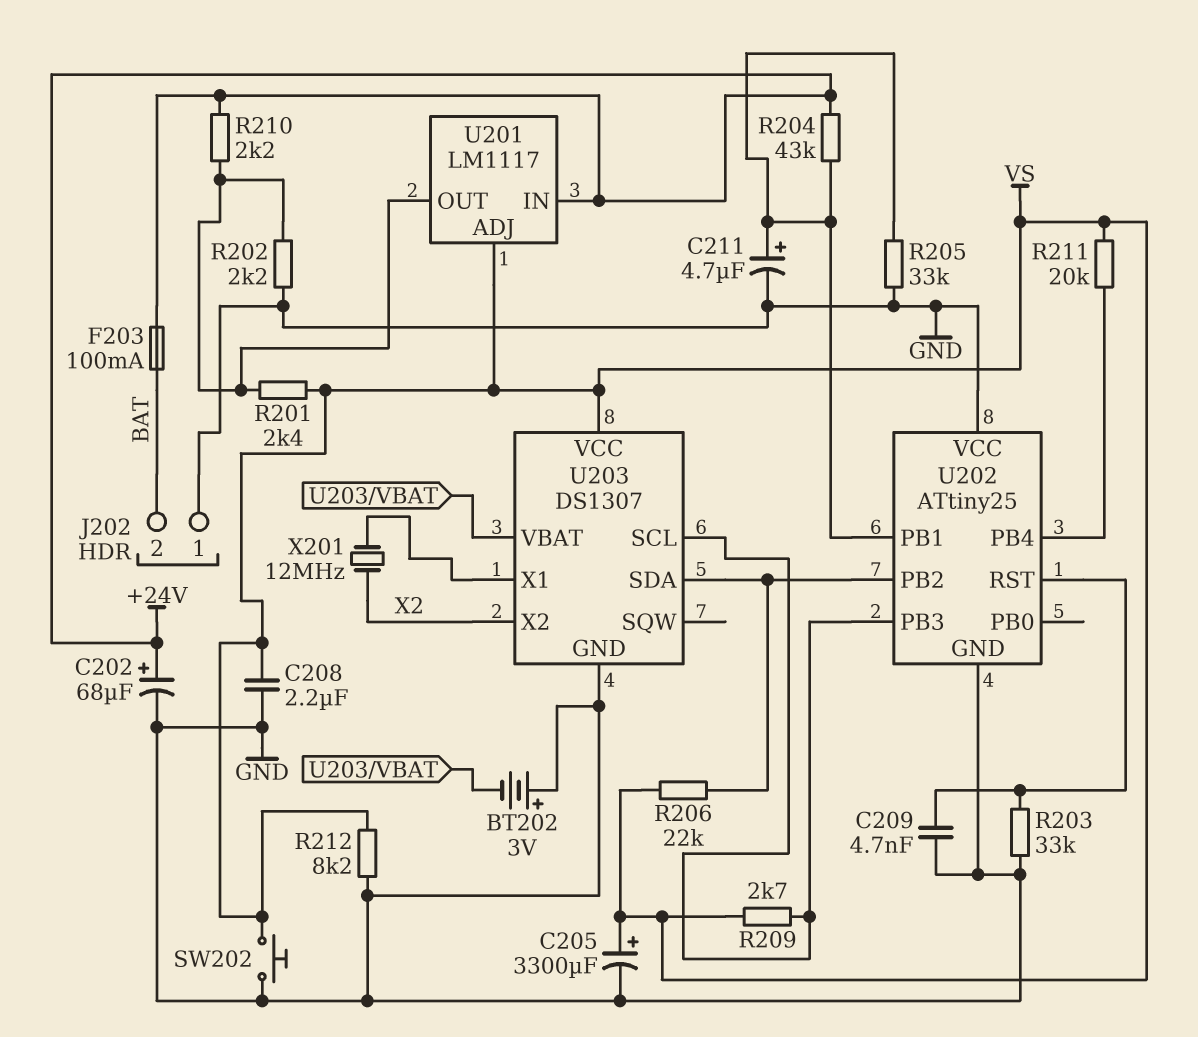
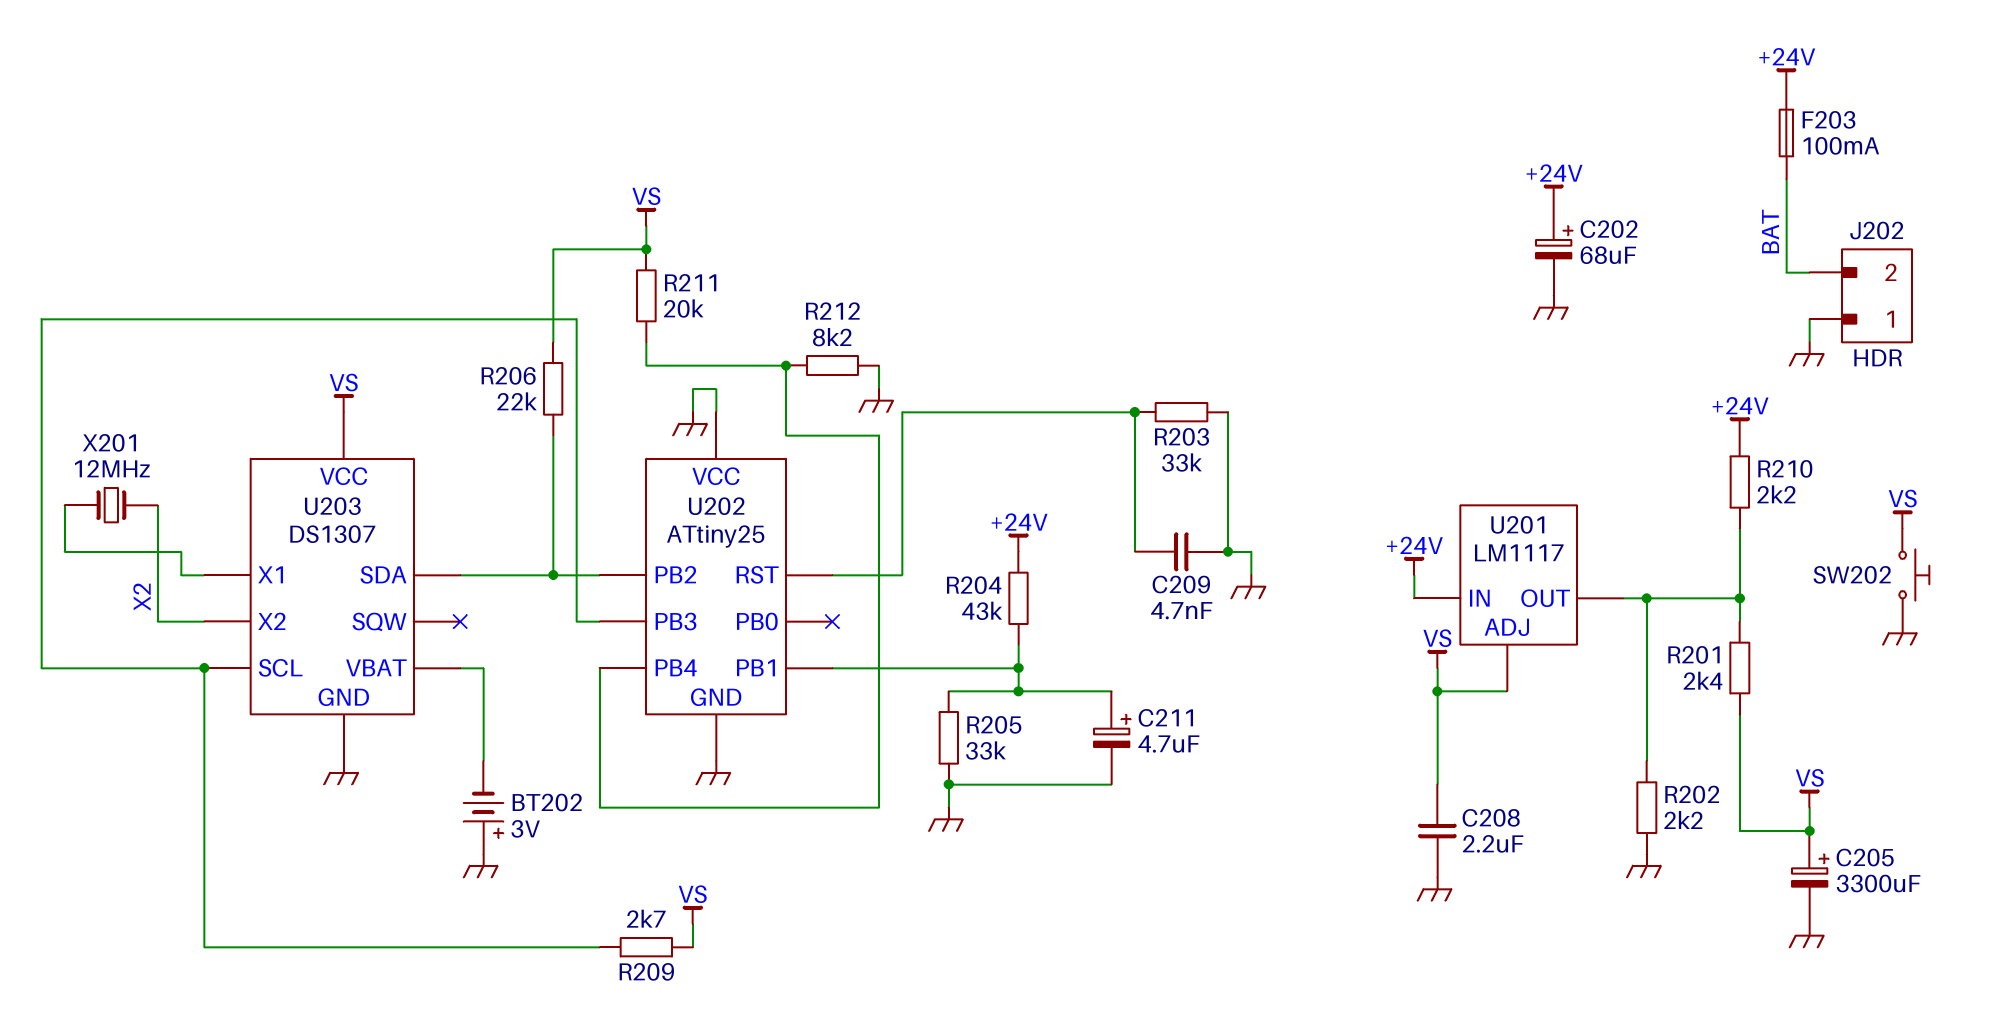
R212: 8.2k (GND, VS) -> 8.2k (GND, U202/PB4)

